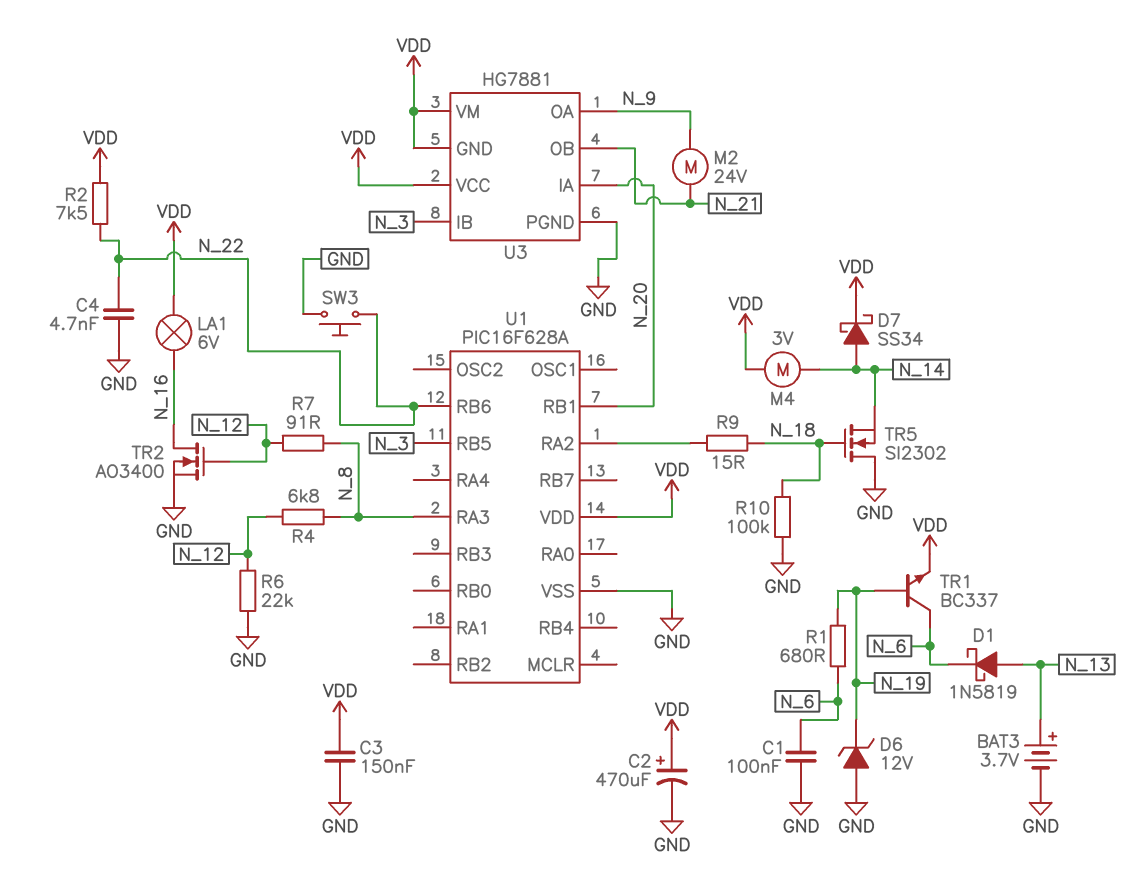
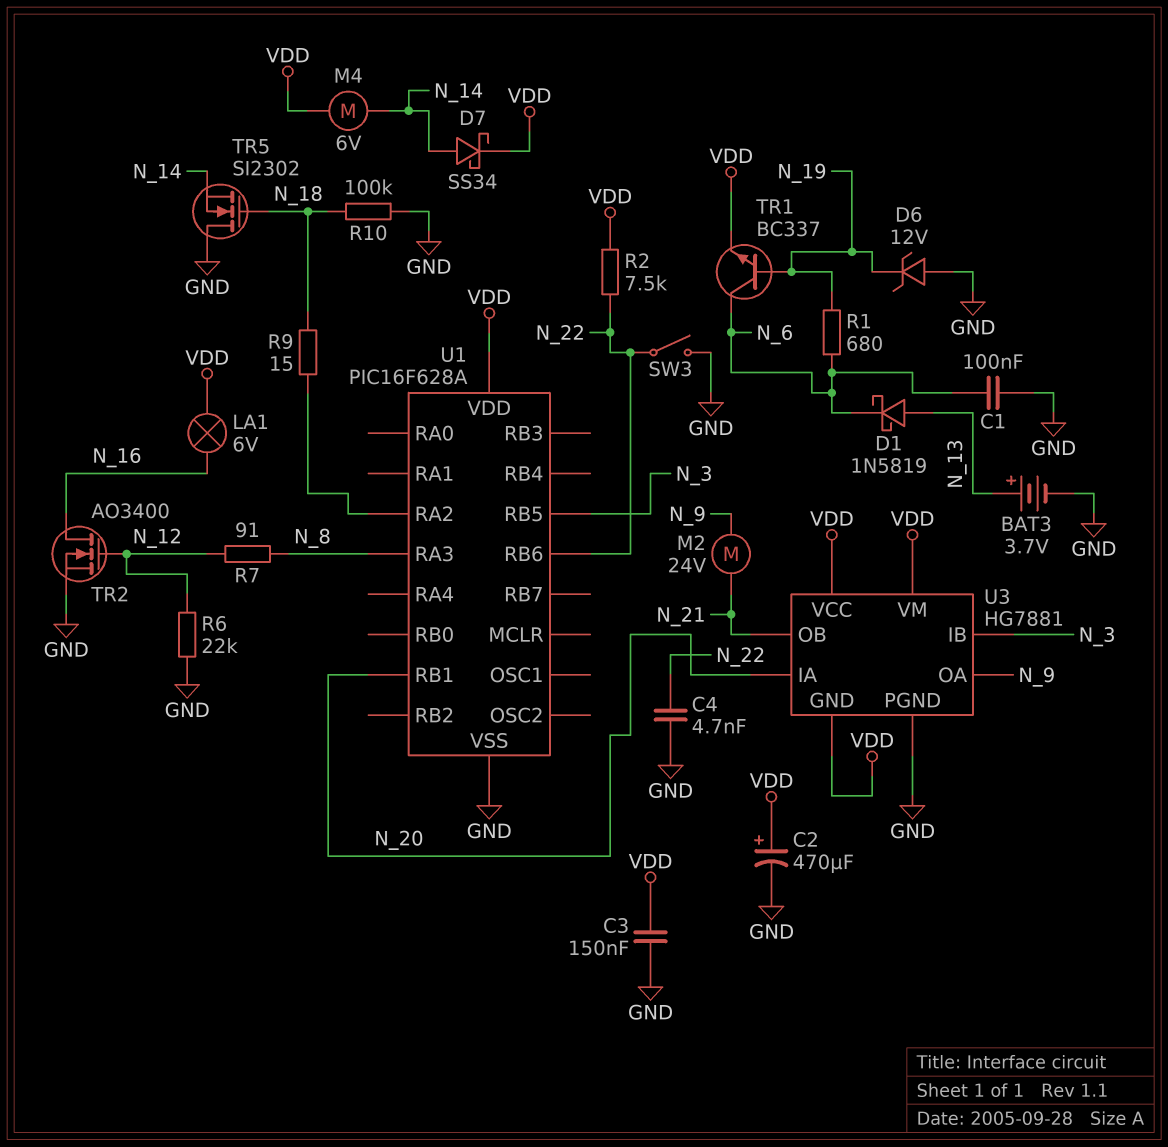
M4: motor 3V (N_14, VDD) -> motor 6V (N_14, VDD)
R4: 6.8k (N_8, N_12) -> none
SW3: button (GND, N_22) -> switch (GND, N_22)

